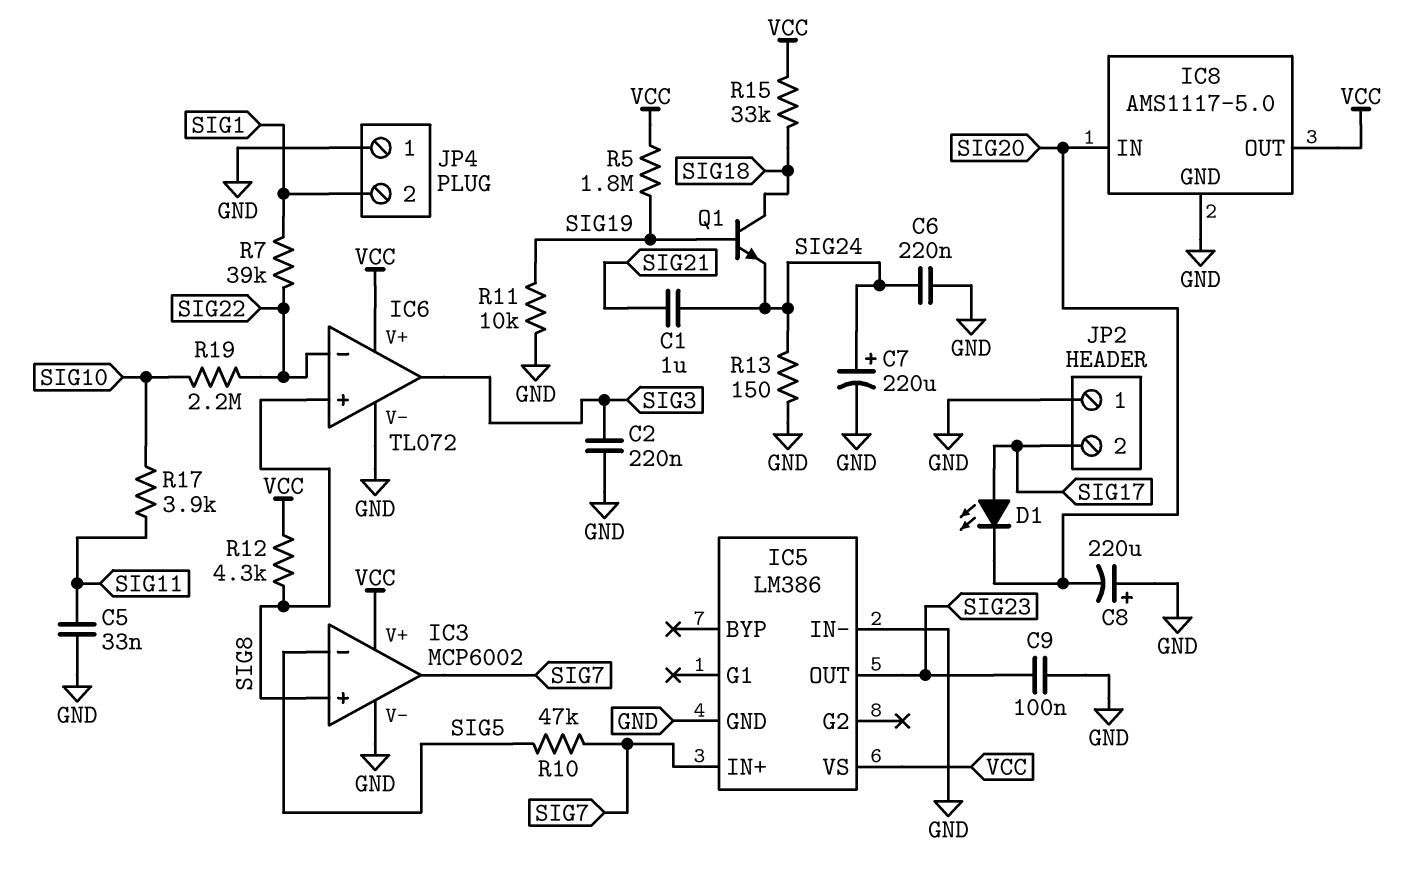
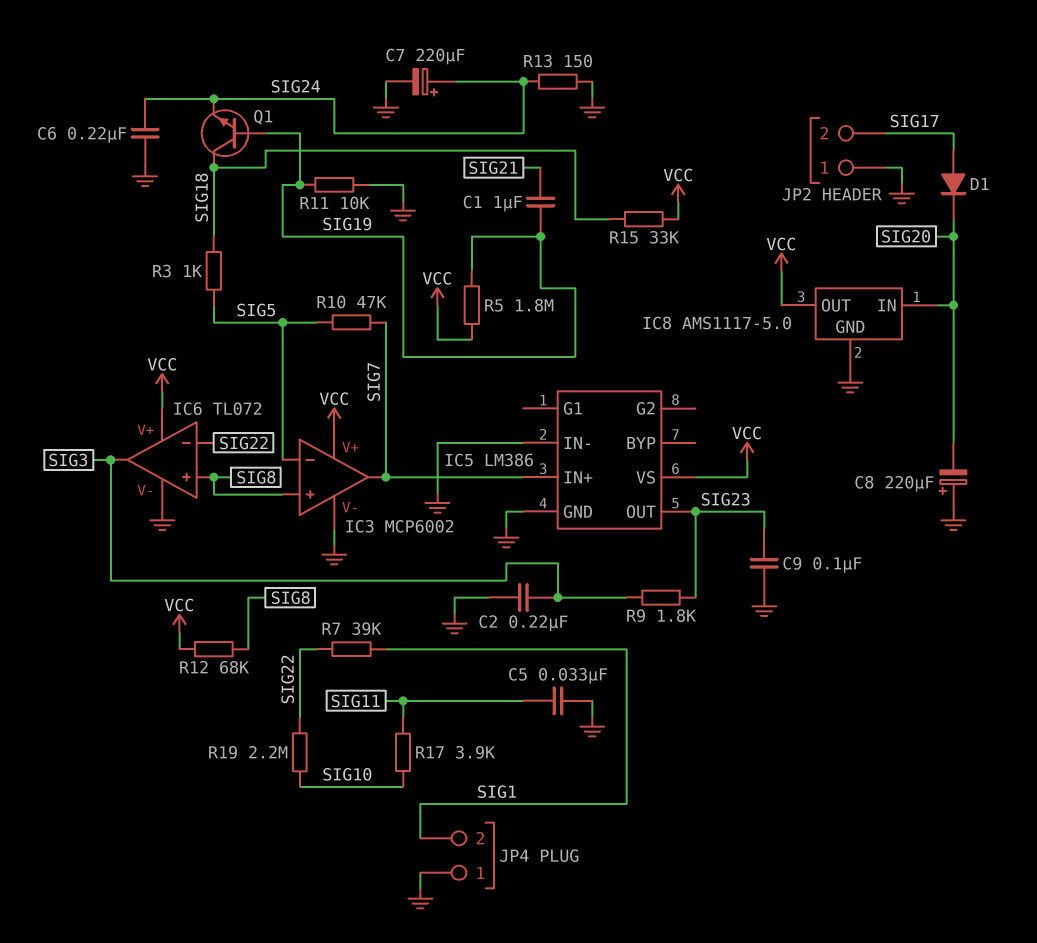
C1: 1uF (SIG21, SIG24) -> 1uF (SIG19, SIG21)
D1: LED (A SIG17, K SIG20) -> diode (A SIG17, K SIG20)
R3: none -> 1k (SIG5, SIG18)
R9: none -> 1.8k (SIG3, SIG23)
R12: 4.3k (SIG8, VCC) -> 68k (SIG8, VCC)

